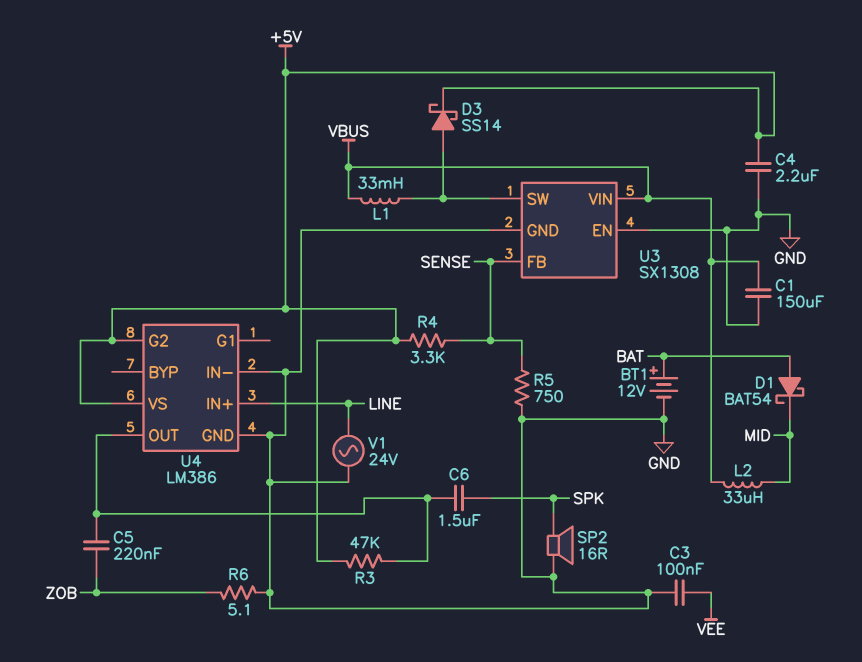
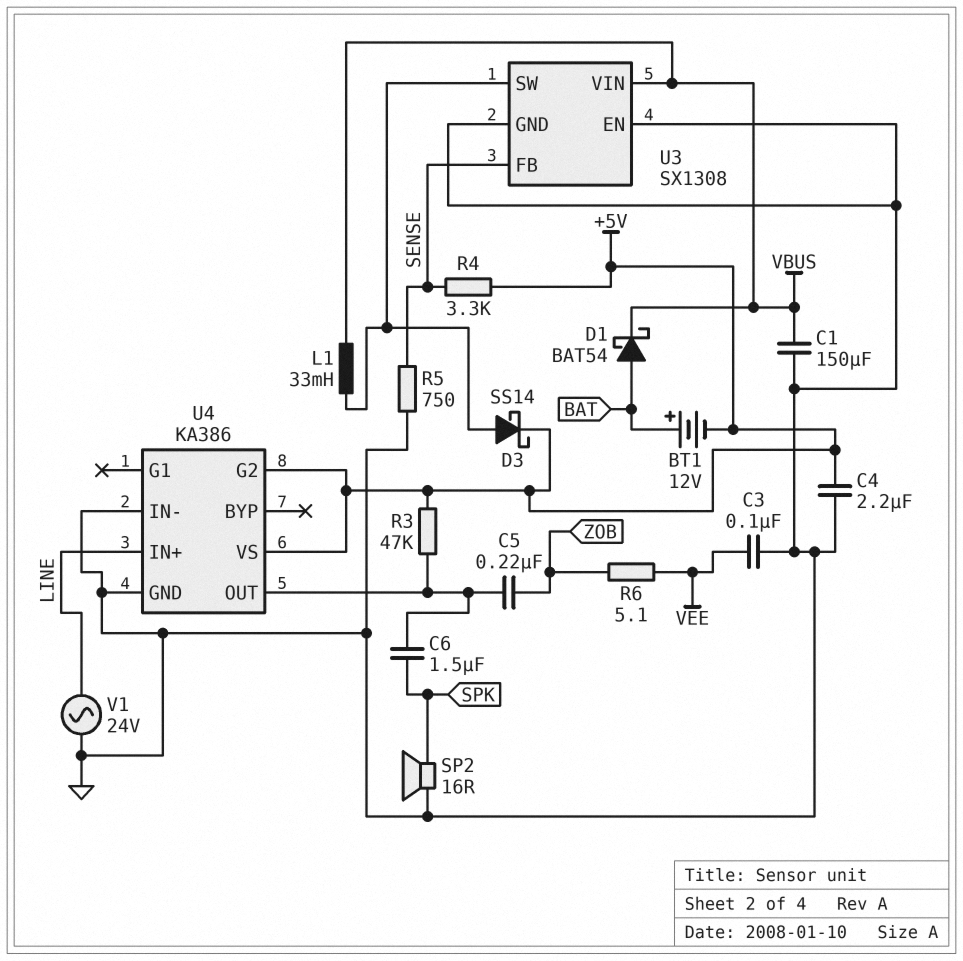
BT1: 12V (plus BAT, minus GND) -> 12V (plus BAT, minus +5V)
D1: schottky BAT54 (A BAT, K MID) -> schottky BAT54 (A BAT, K VBUS)
L2: 33uH (MID, VBUS) -> none
R6: 5.1 (GND, ZOB) -> 5.1 (VEE, ZOB)
U4: LM386 -> KA386

